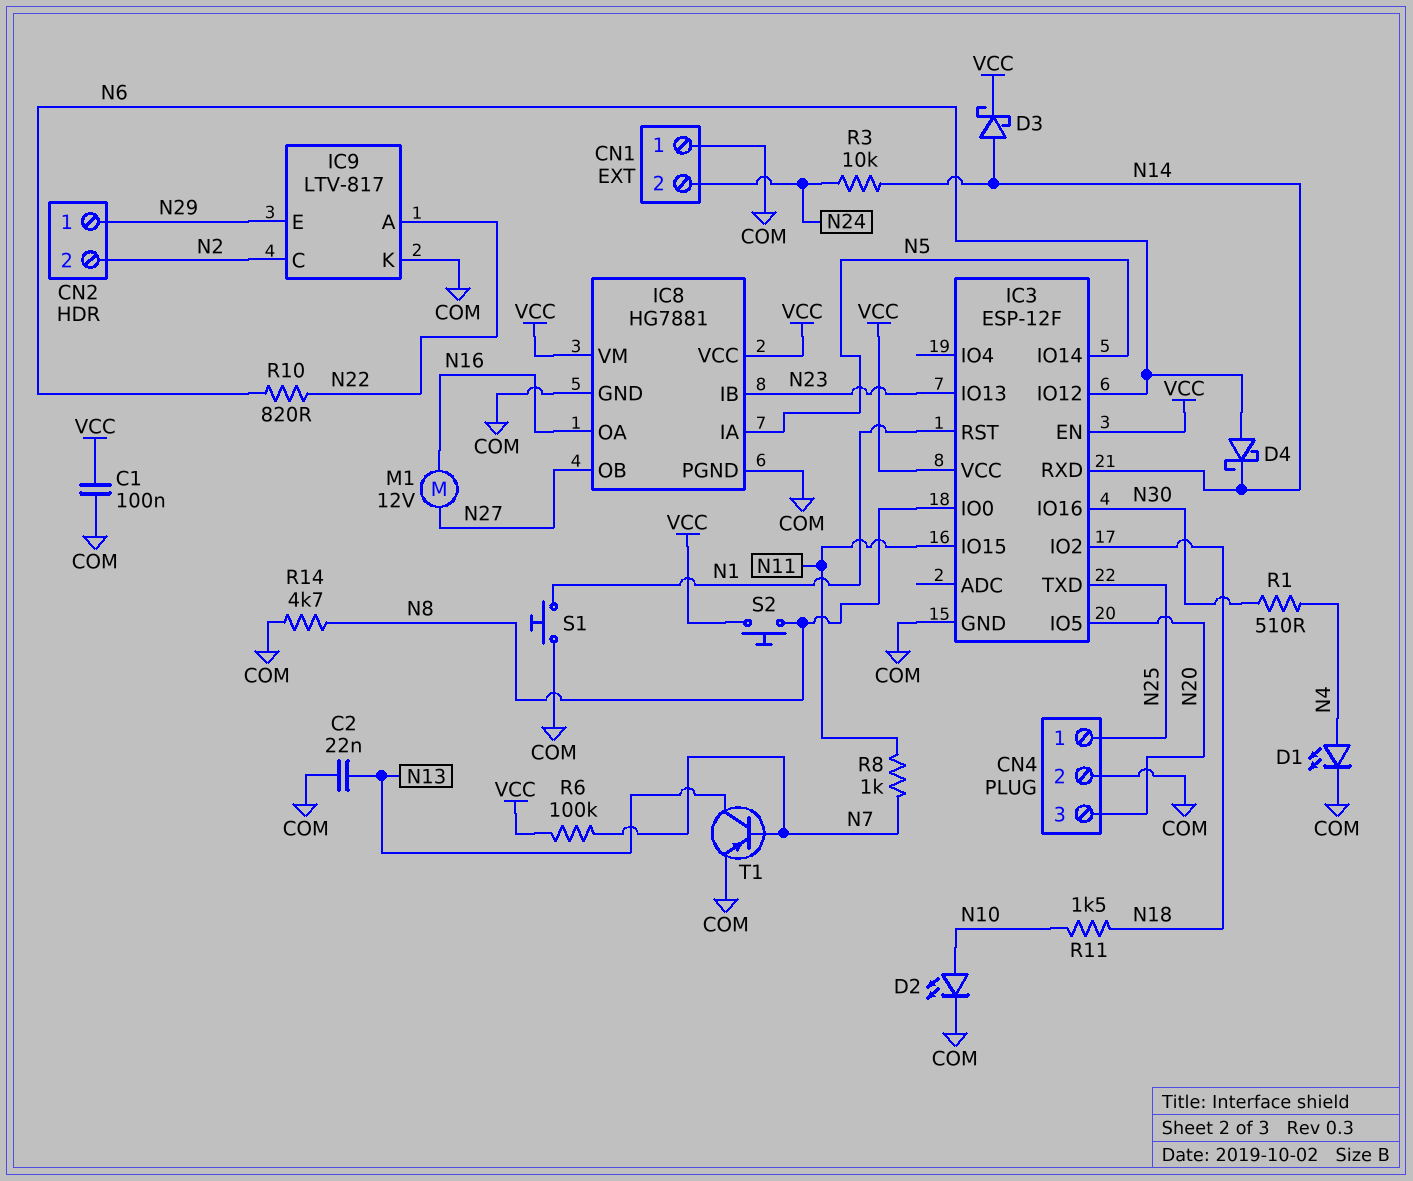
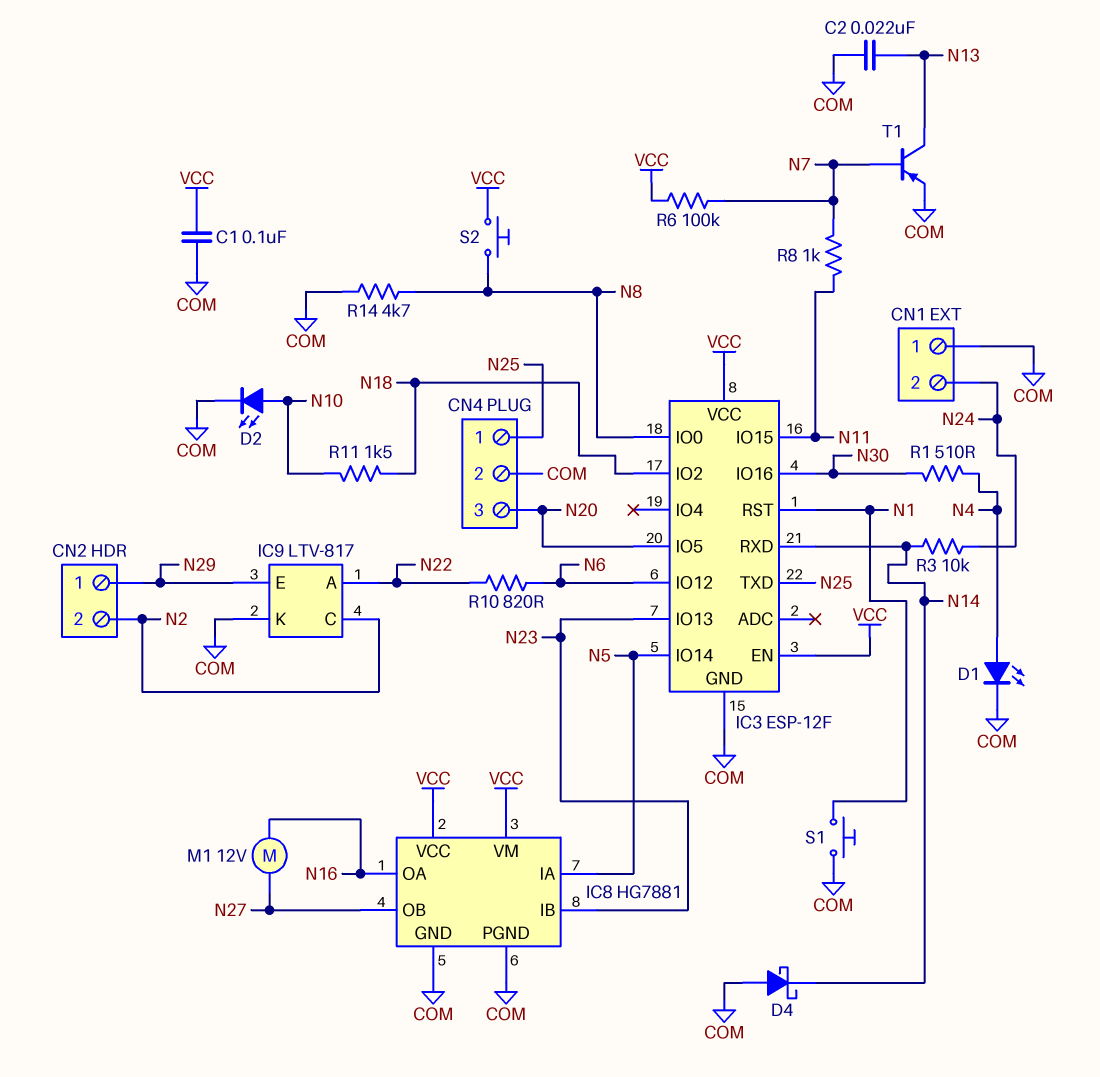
D3: schottky (A N14, K VCC) -> none
D4: schottky (A N6, K N14) -> schottky (A COM, K N14)

